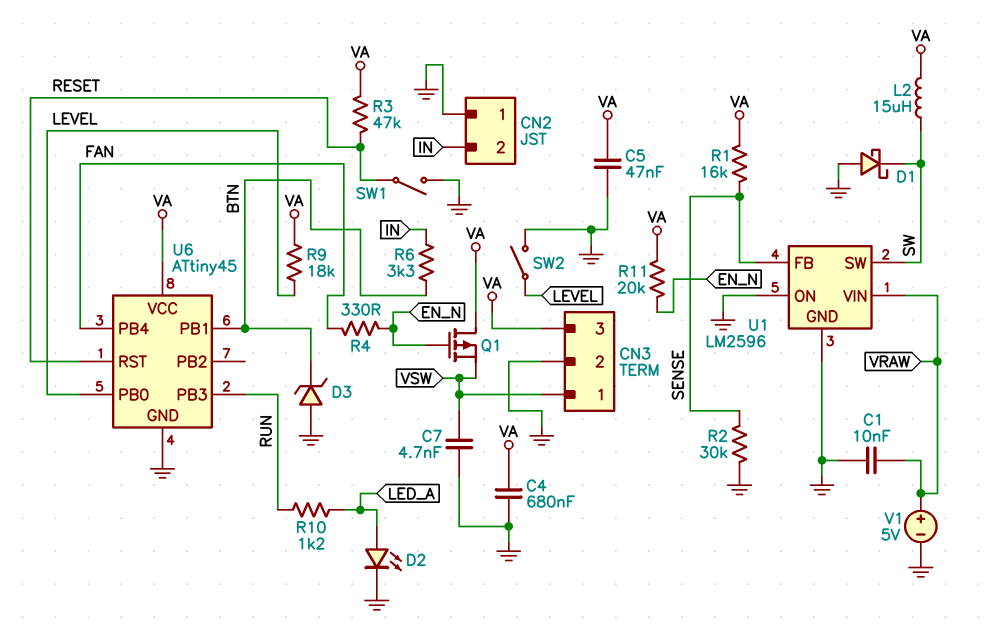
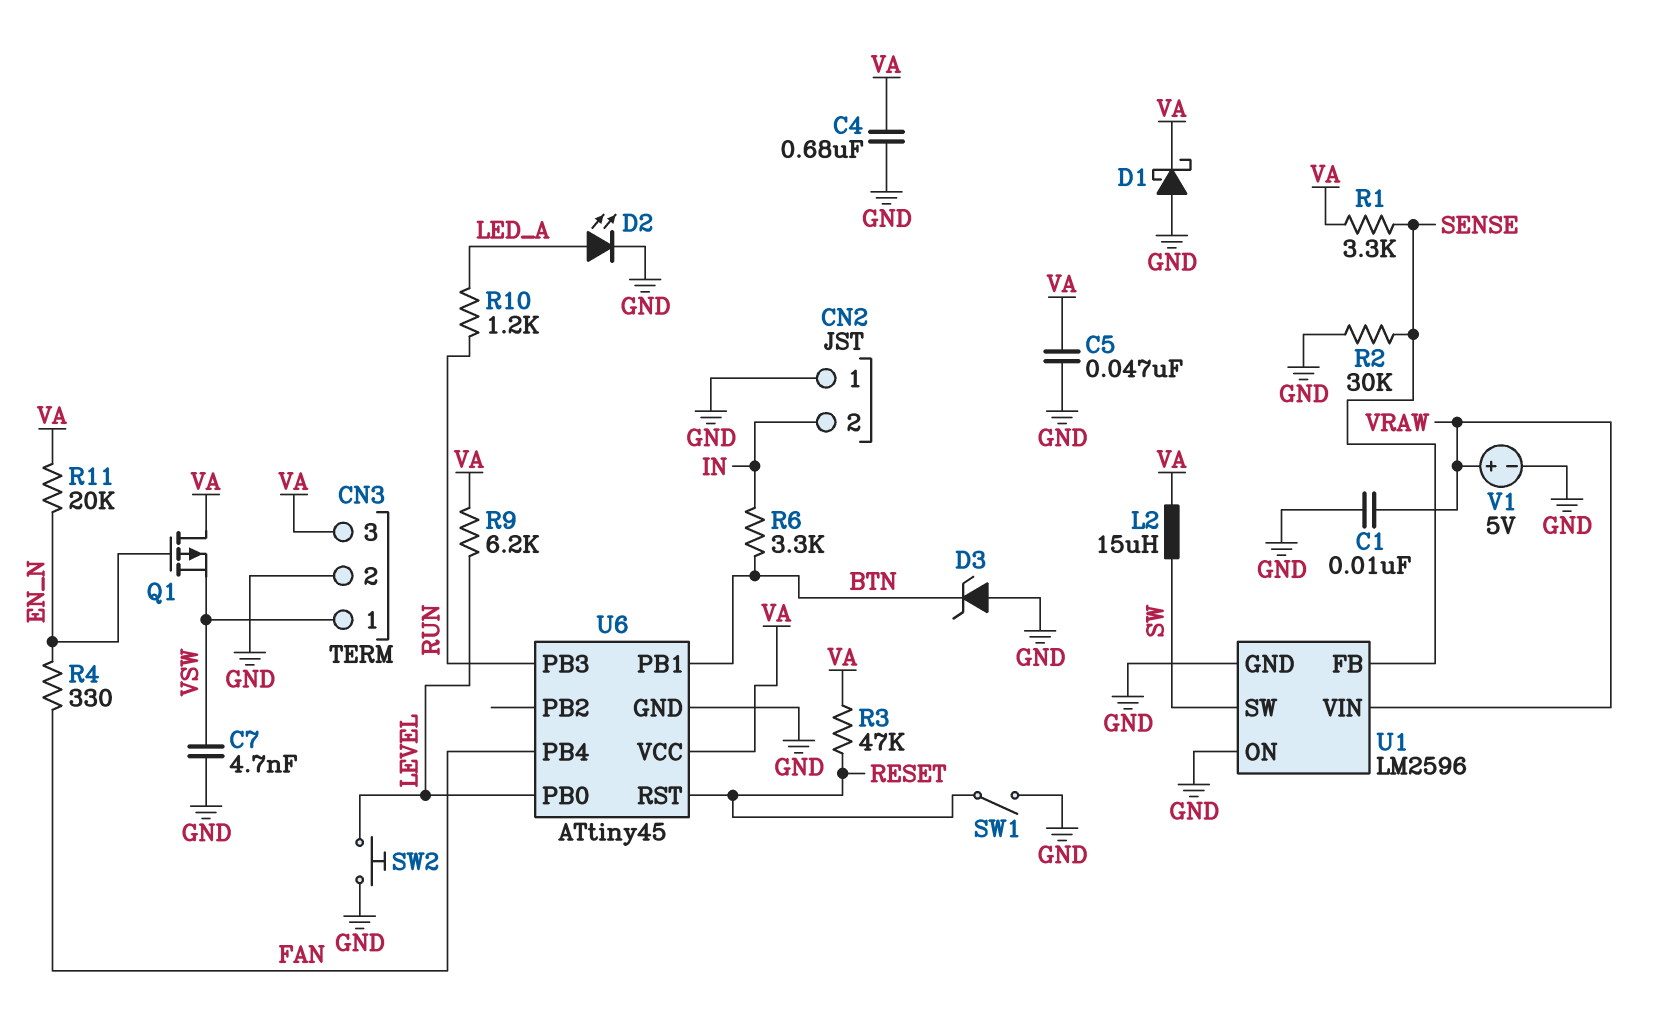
D1: schottky (A GND, K SW) -> schottky (A GND, K VA)
R1: 16k (SENSE, VA) -> 3.3k (SENSE, VA)
R9: 18k (LEVEL, VA) -> 6.2k (LEVEL, VA)
SW2: switch (GND, LEVEL) -> button (GND, LEVEL)

